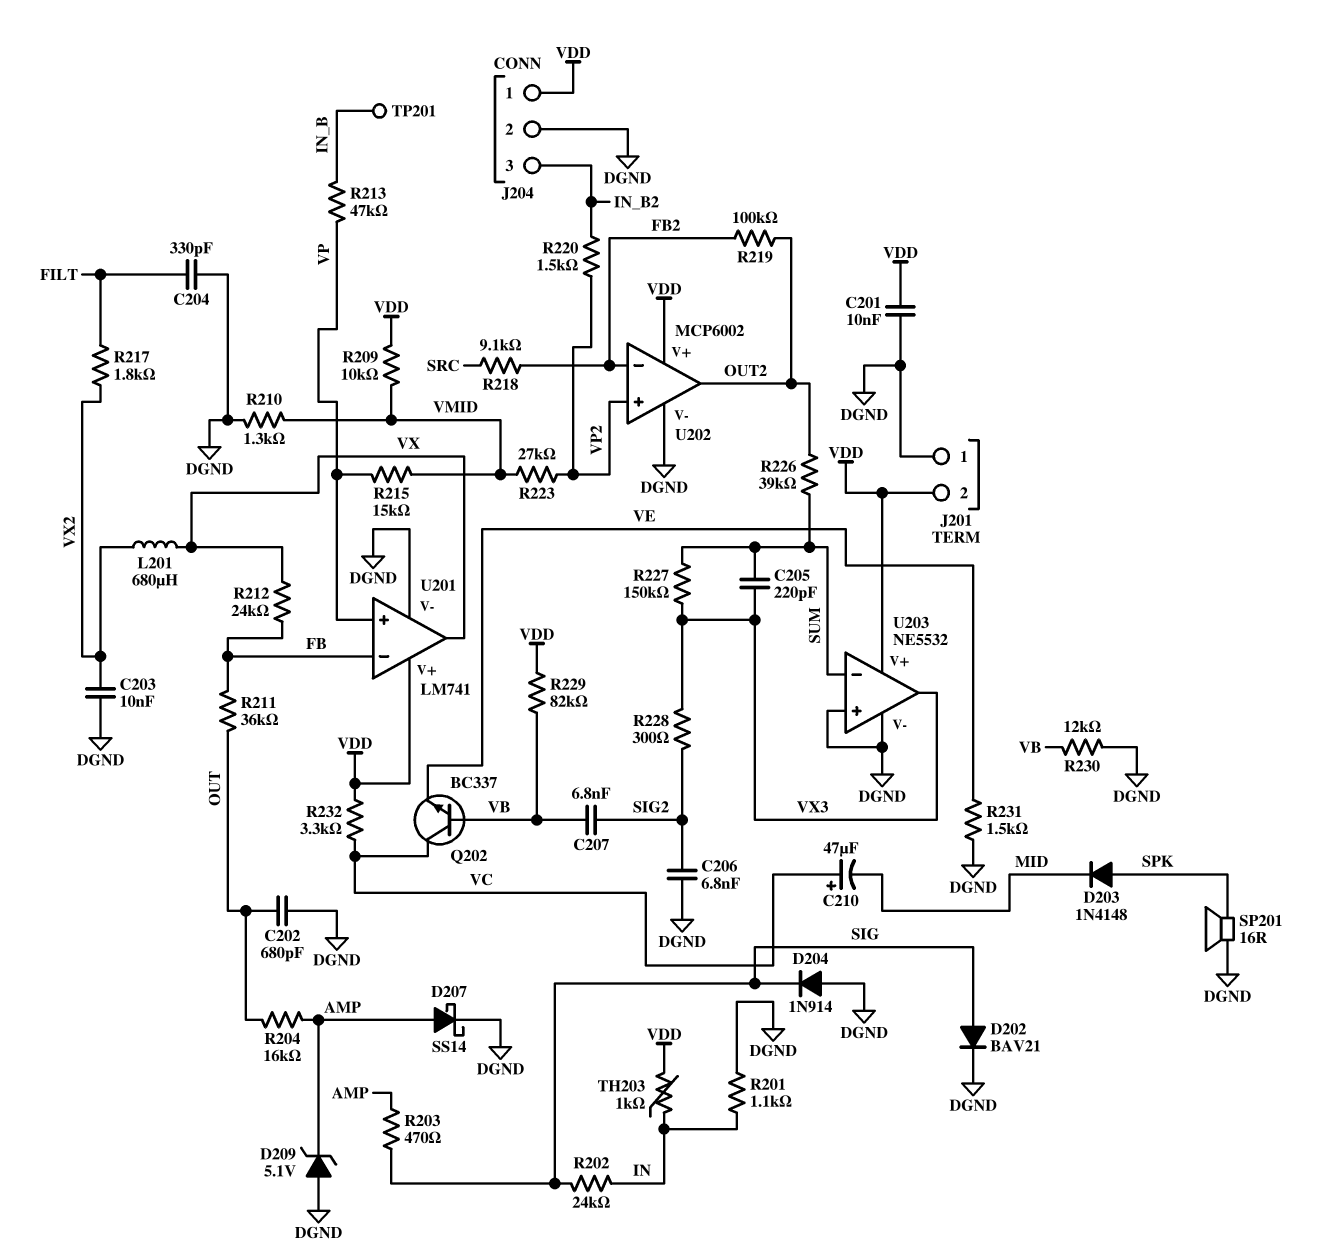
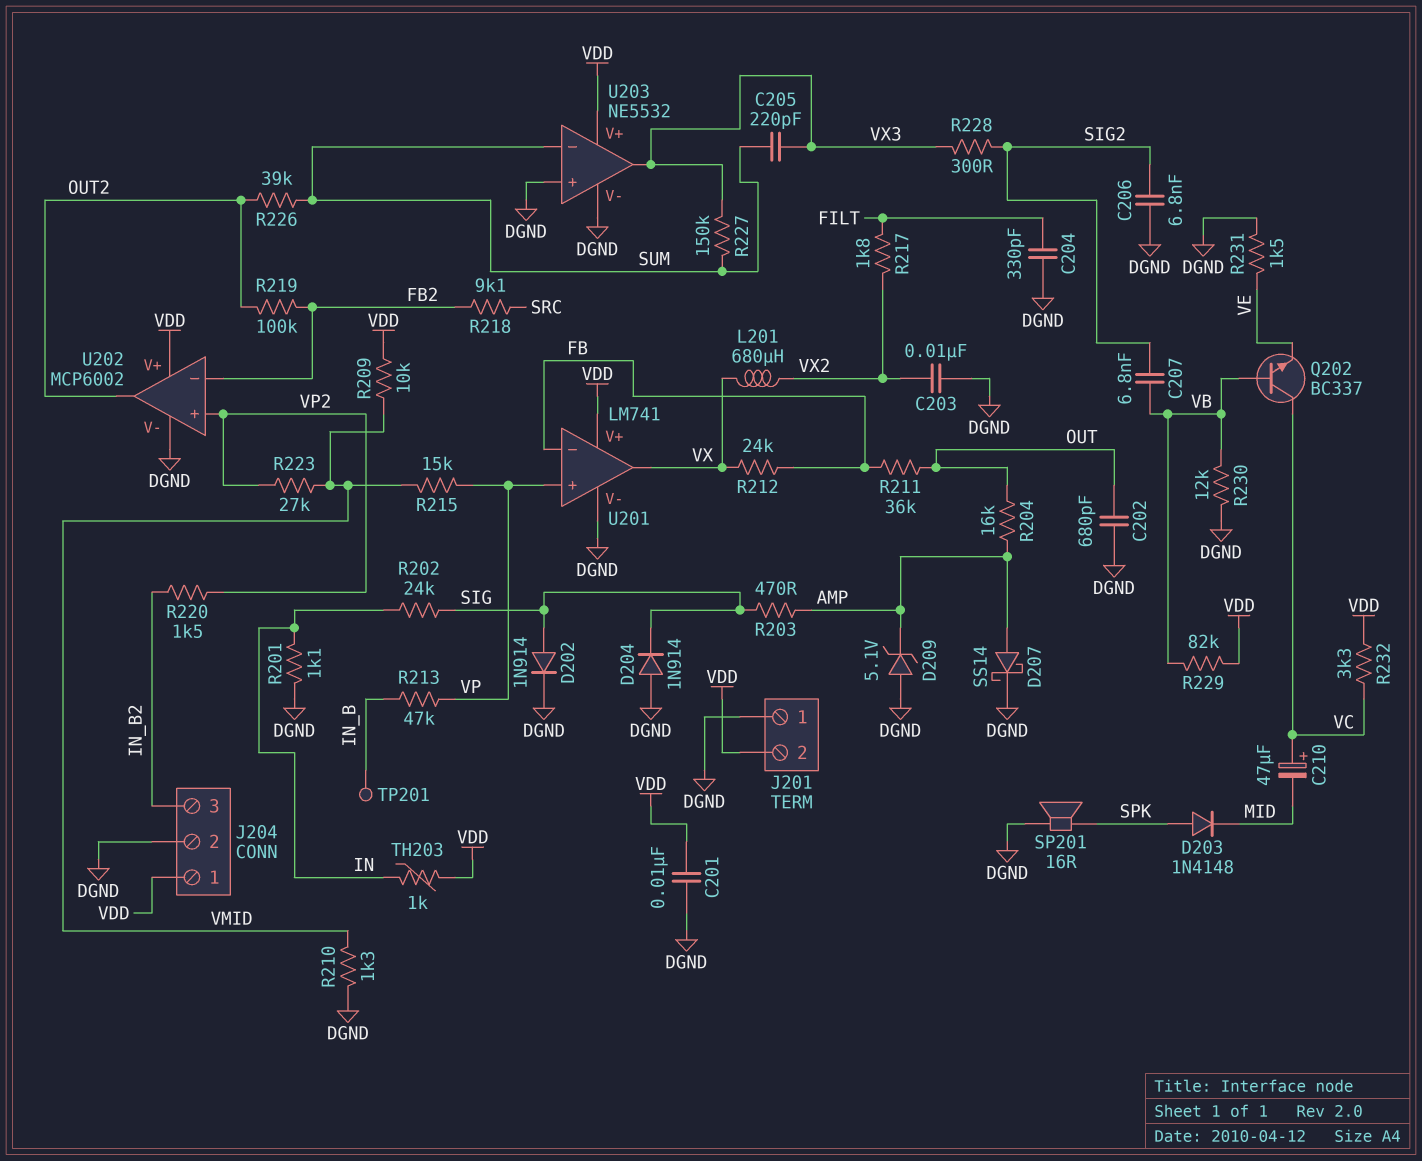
D202: diode BAV21 (A SIG, K DGND) -> diode 1N914 (A SIG, K DGND)

